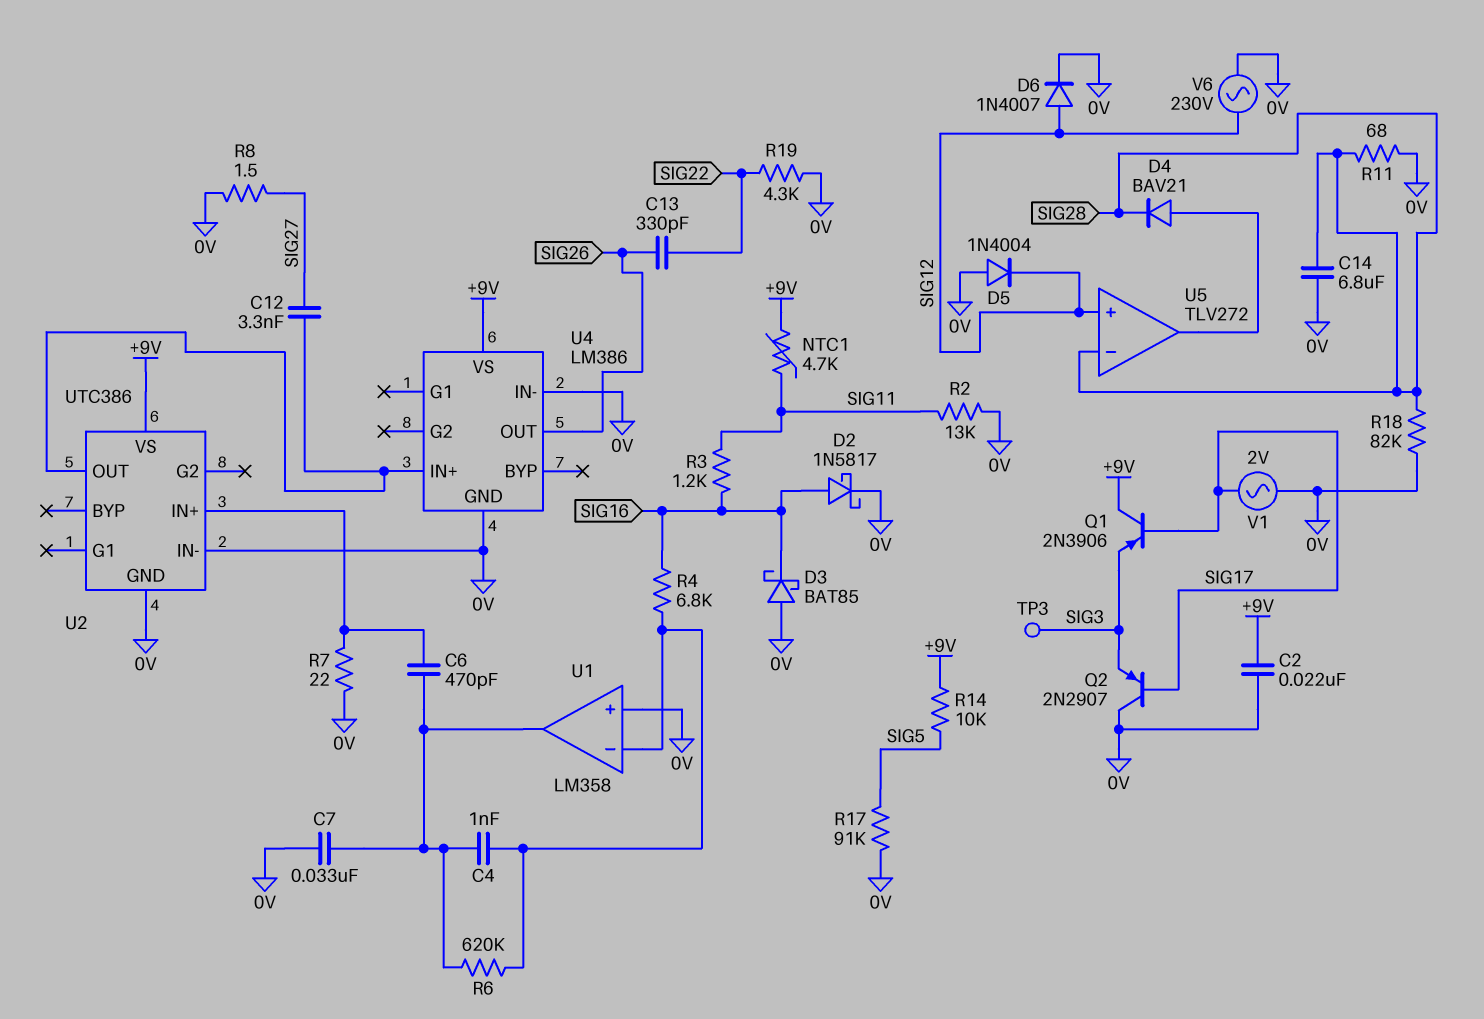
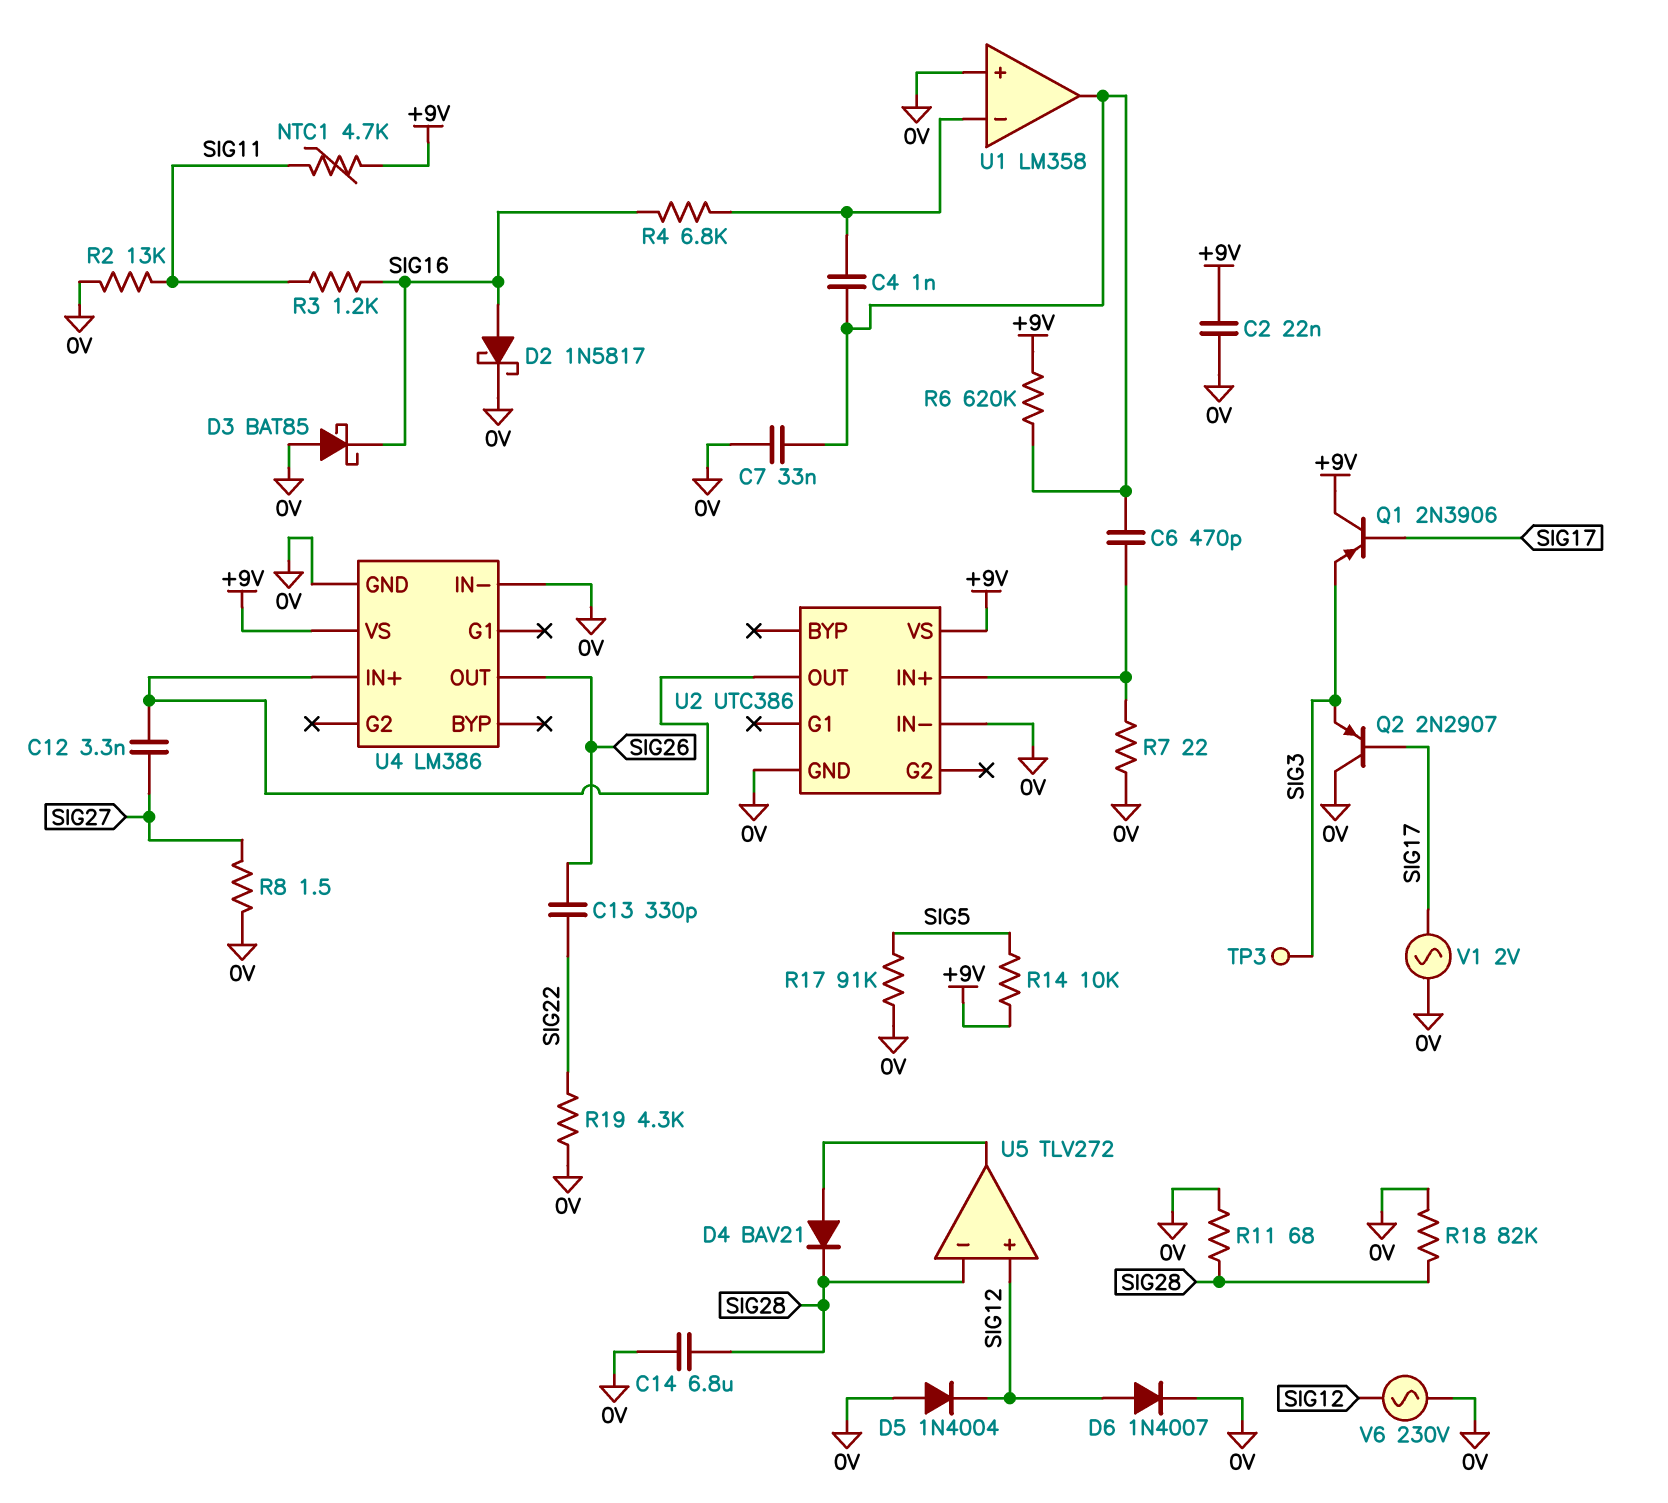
R6: 620k (U1/in-, U1/out) -> 620k (+9V, U1/out)

